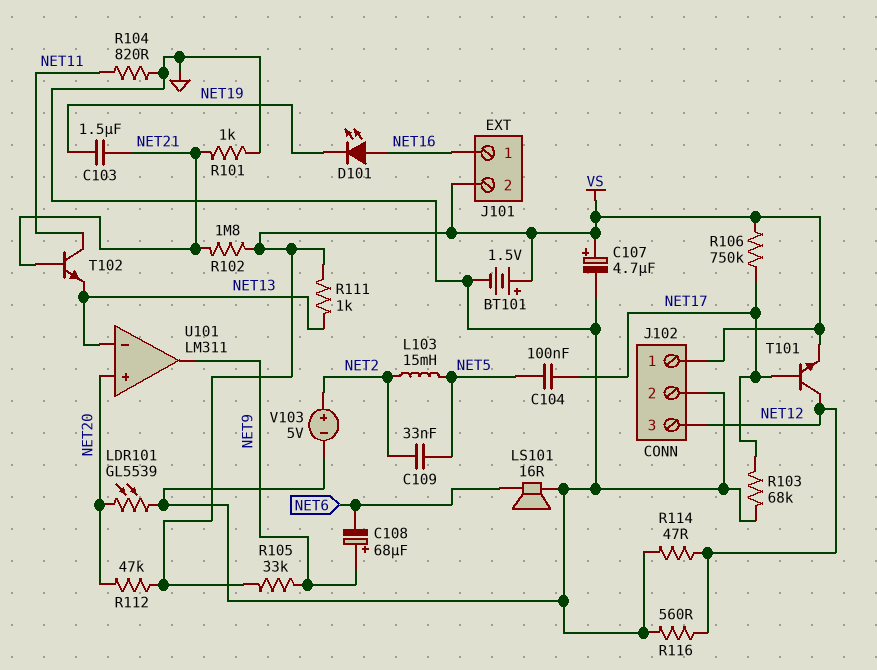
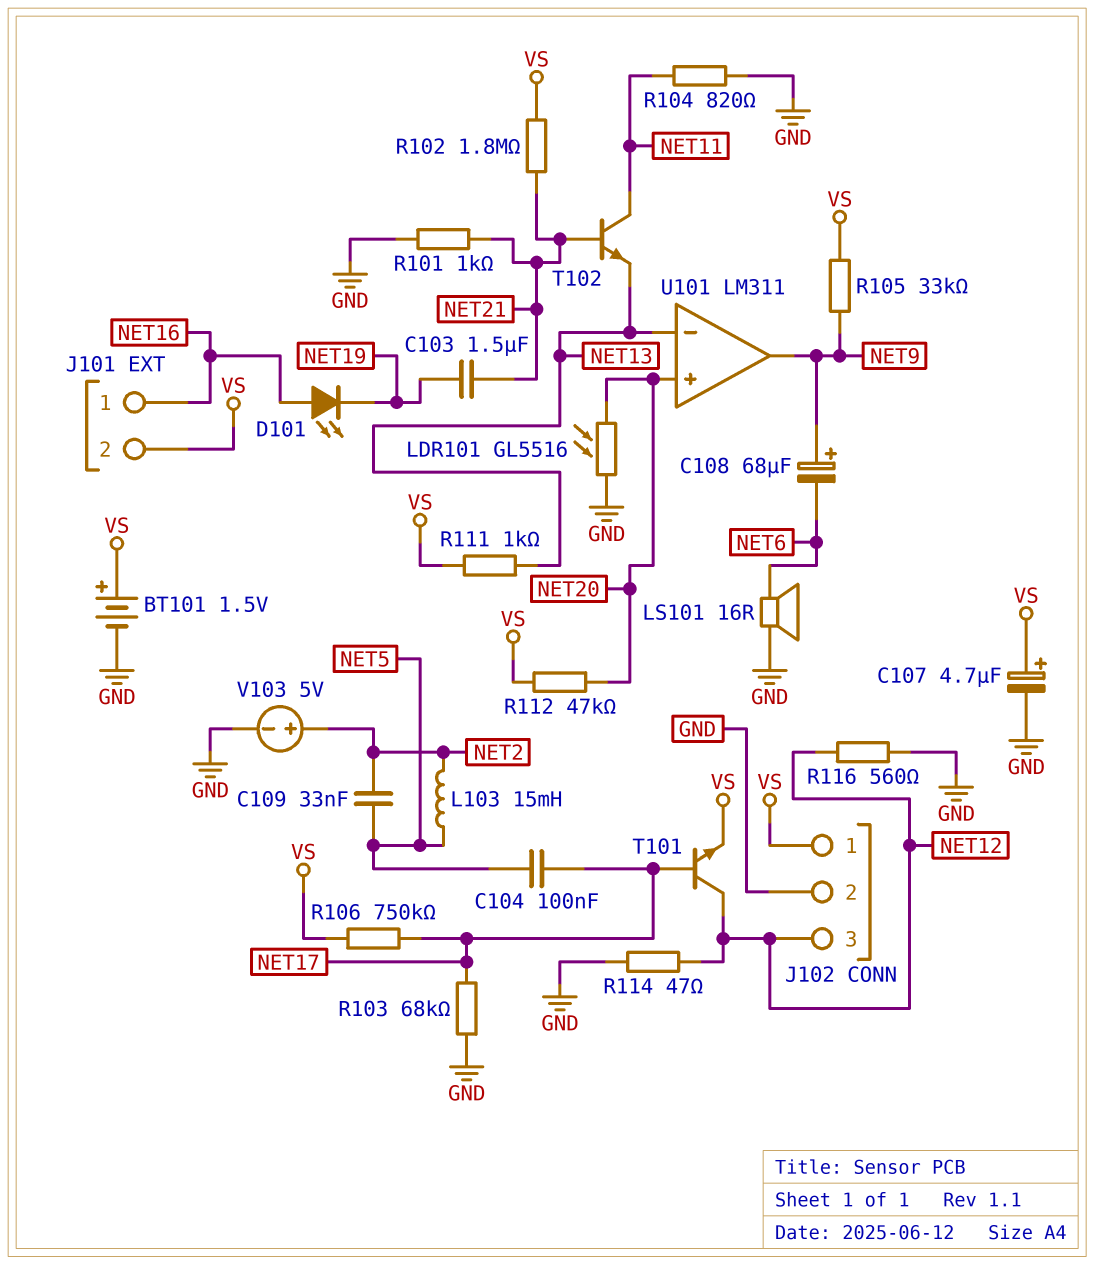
LDR101: GL5539 (GND, NET20) -> GL5516 (GND, NET20)

